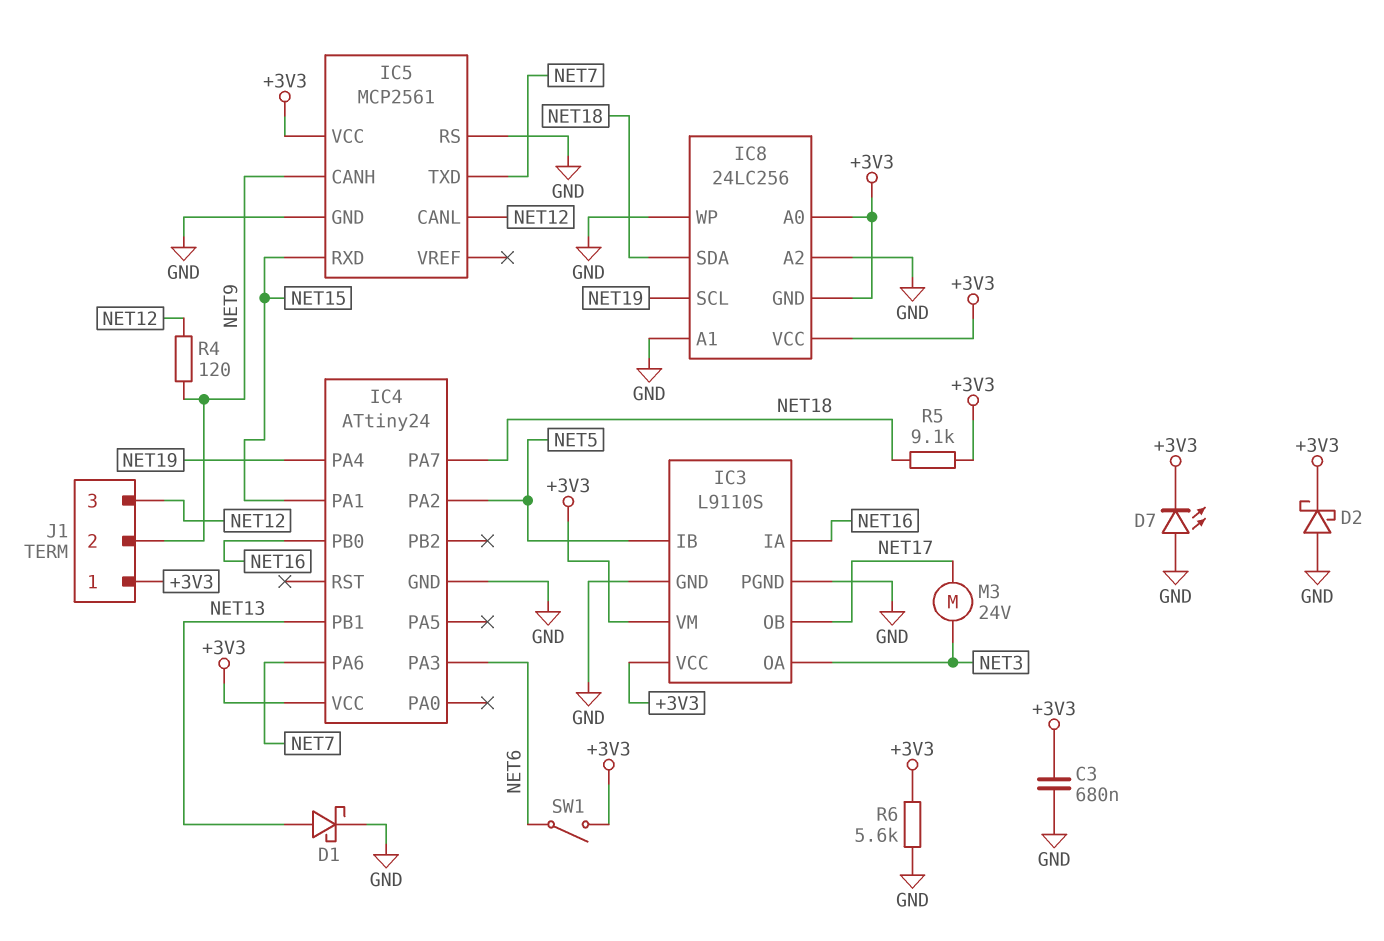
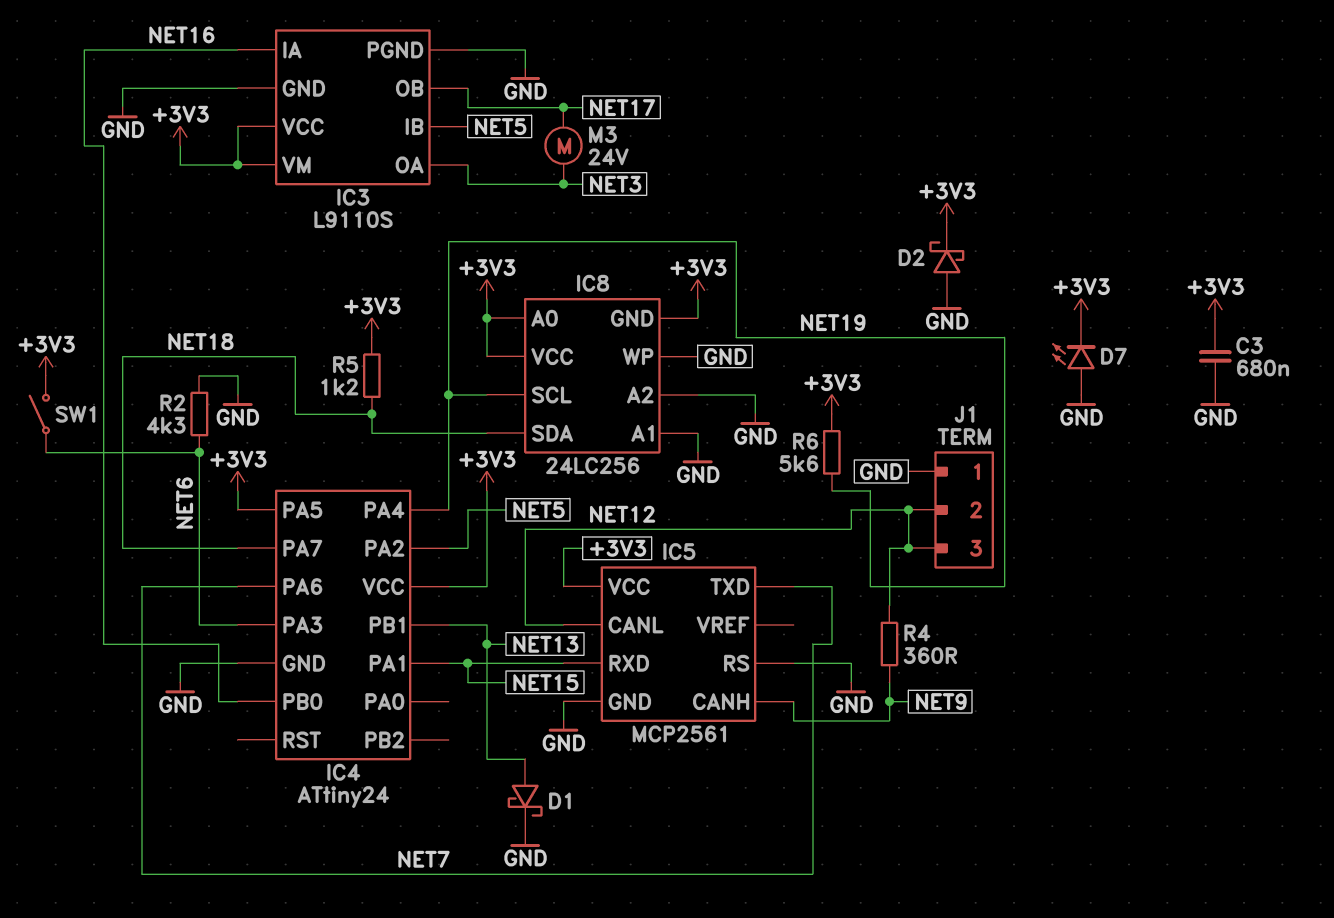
IC4 pin PA5: none -> +3V3
J1 pin 1: +3V3 -> GND
J1 pin 2: NET9 -> NET12
R2: none -> 4.3k (GND, NET6)
R4: 120 (NET9, NET12) -> 360 (NET9, NET12)
R5: 9.1k (+3V3, NET18) -> 1.2k (+3V3, NET18)
R6: 5.6k (+3V3, GND) -> 5.6k (+3V3, NET19)

